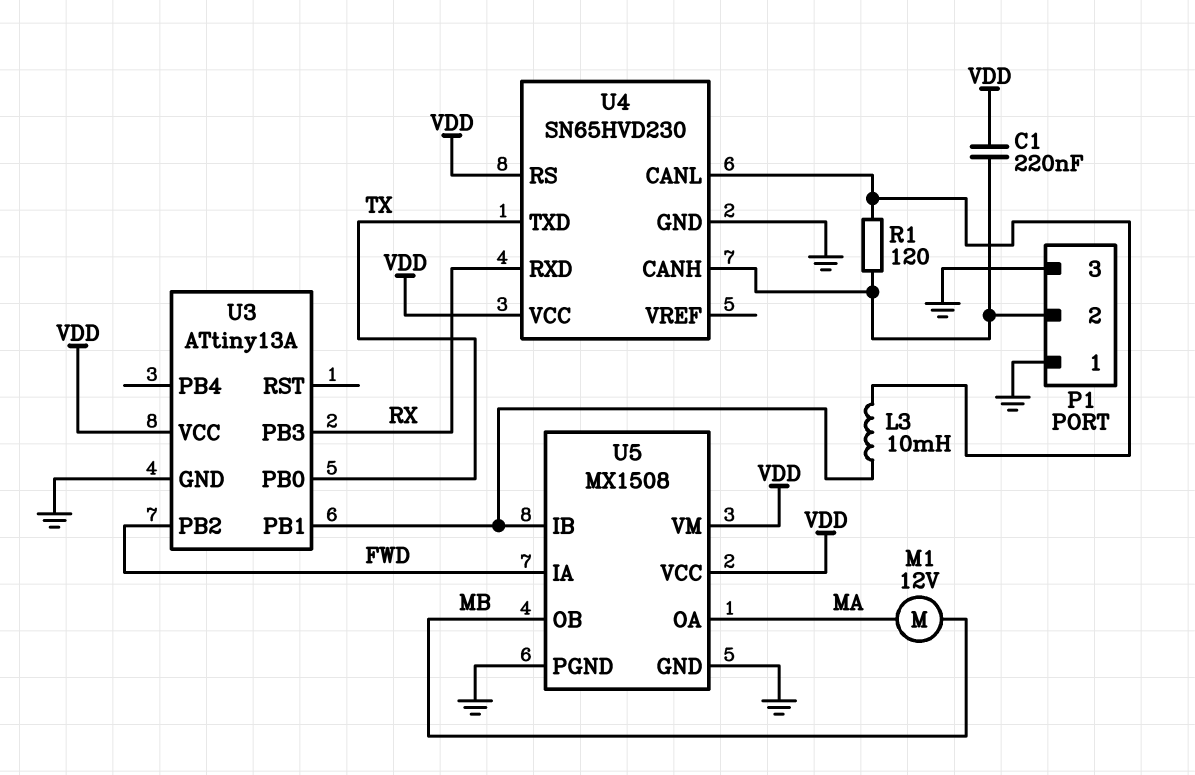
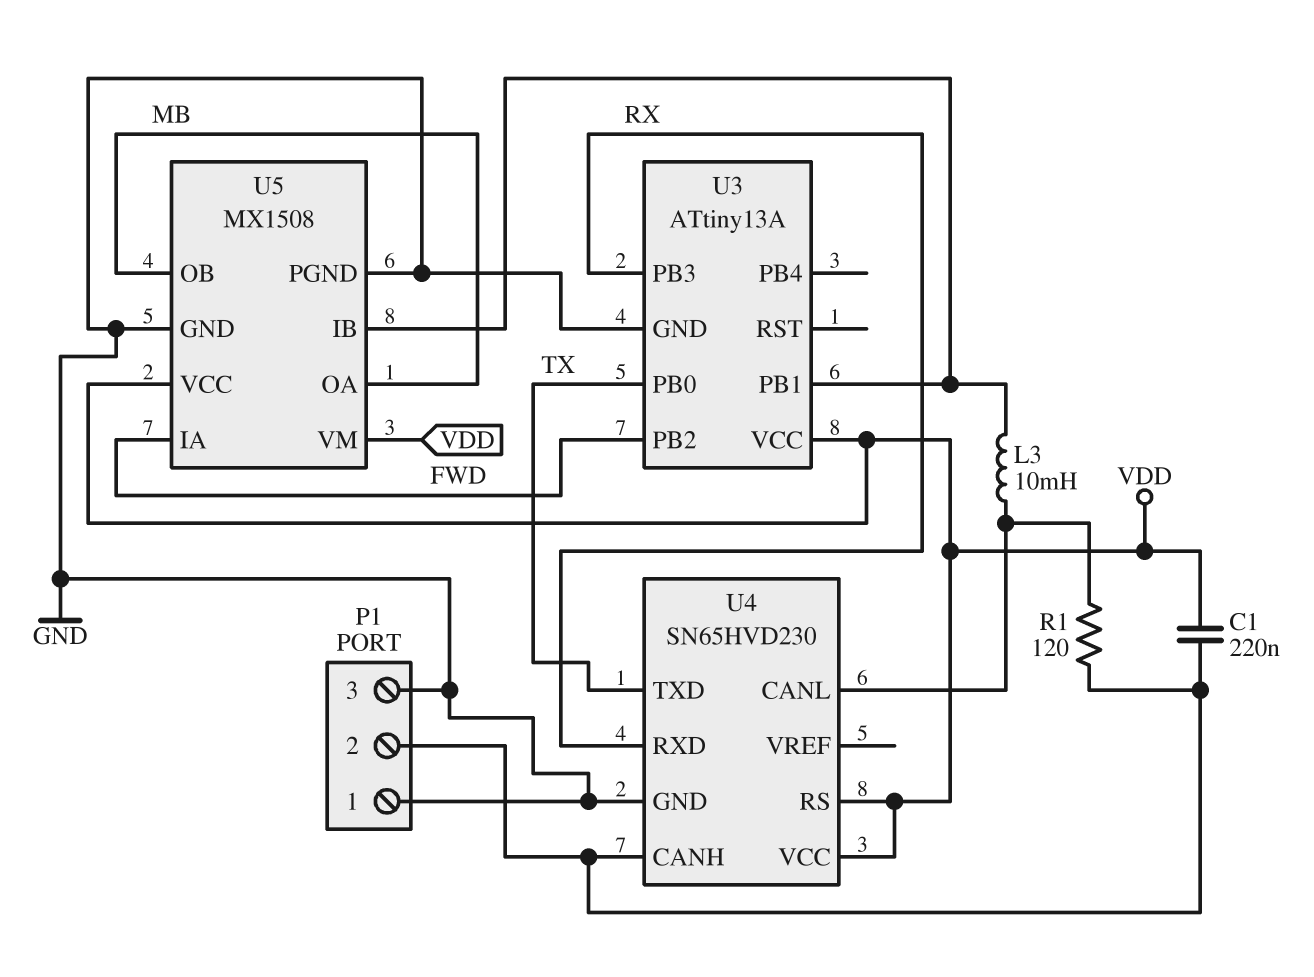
M1: motor 12V (MA, MB) -> none
U5 pin OA: MA -> MB

